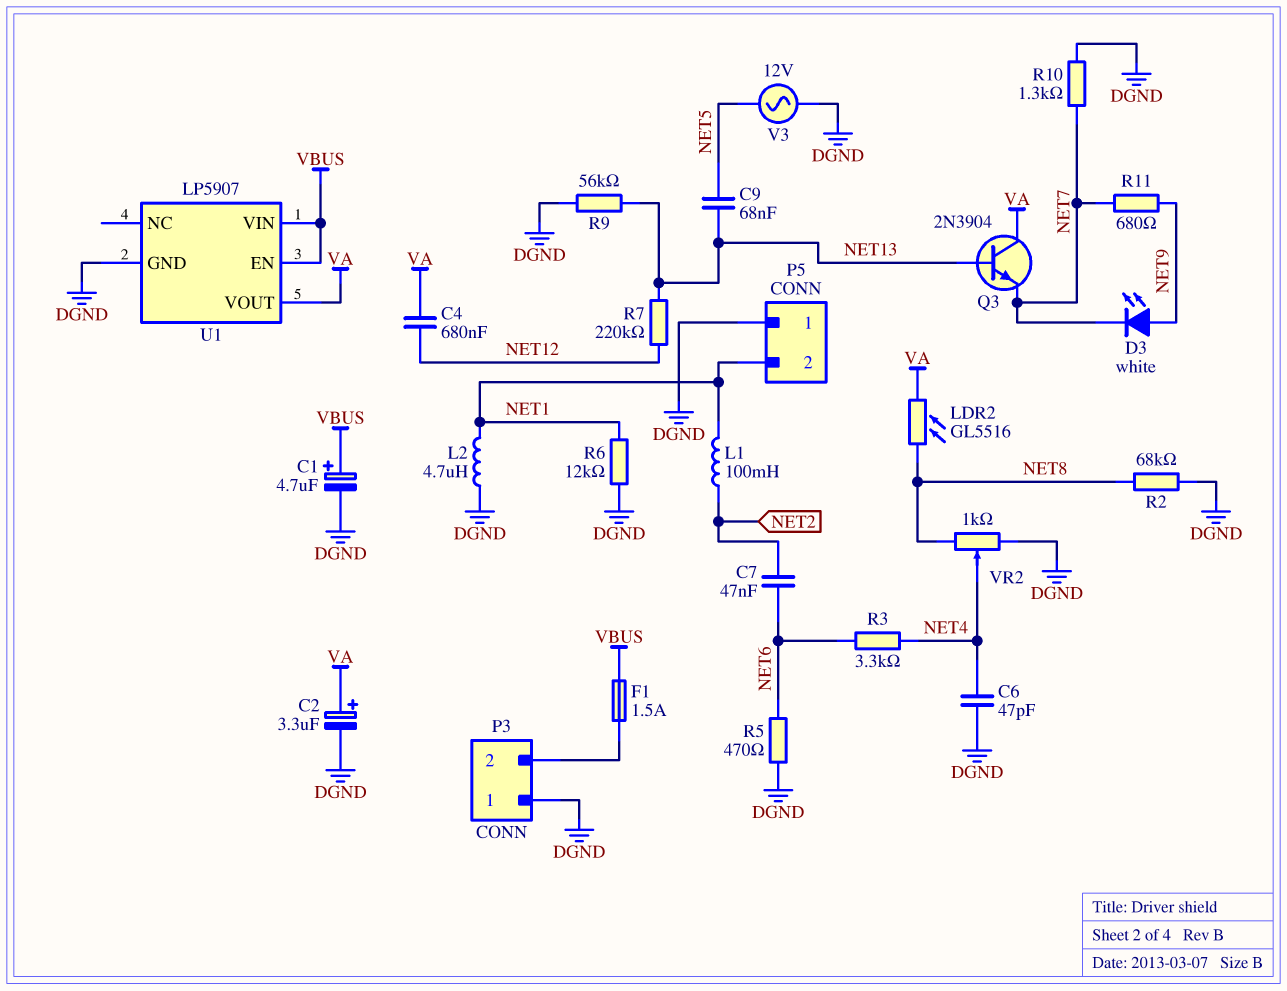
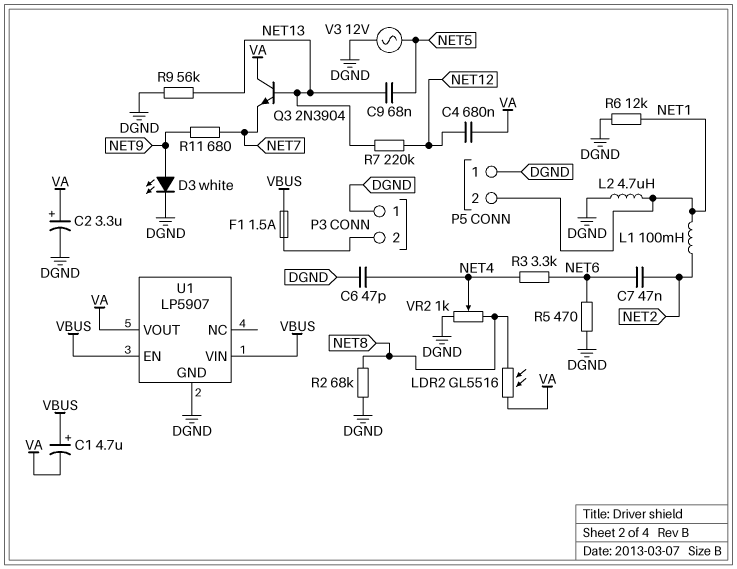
C1: 4.7uF (plus VBUS, minus DGND) -> 4.7uF (plus VBUS, minus VA)
D3: LED white (A NET9, K NET7) -> LED white (A NET9, K DGND)
R10: 1.3k (DGND, NET7) -> none

